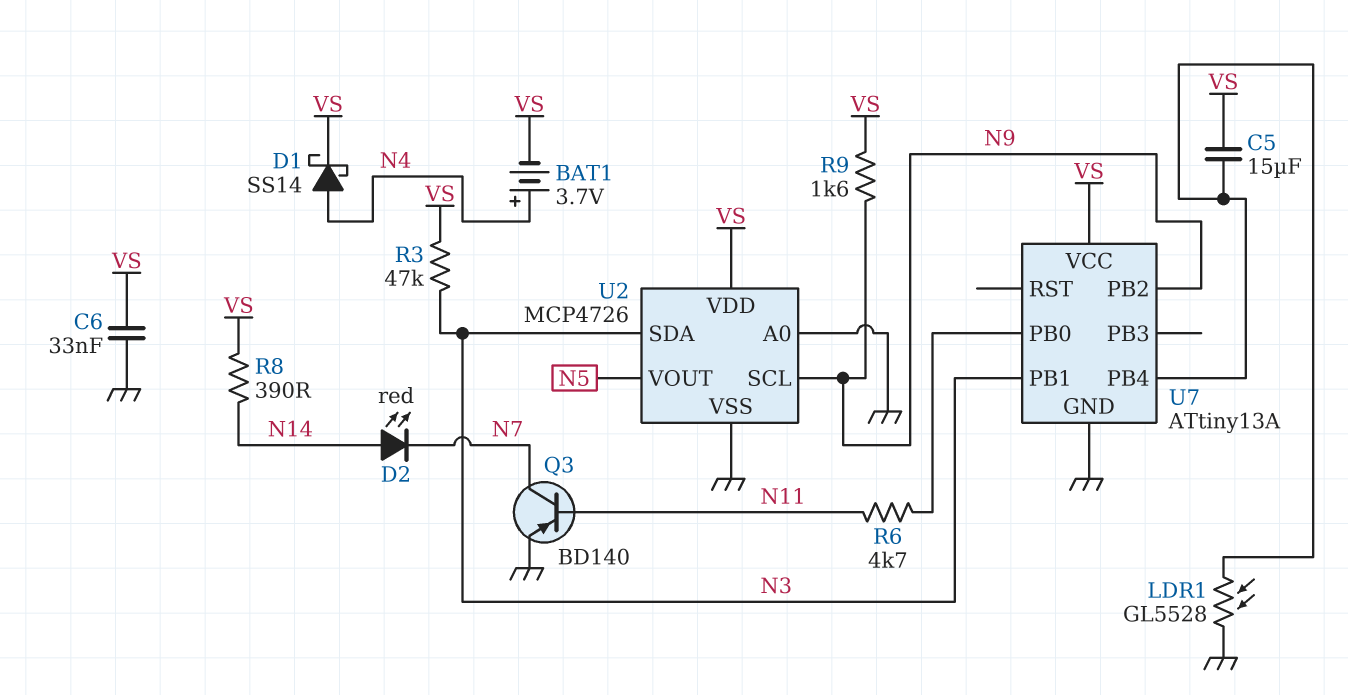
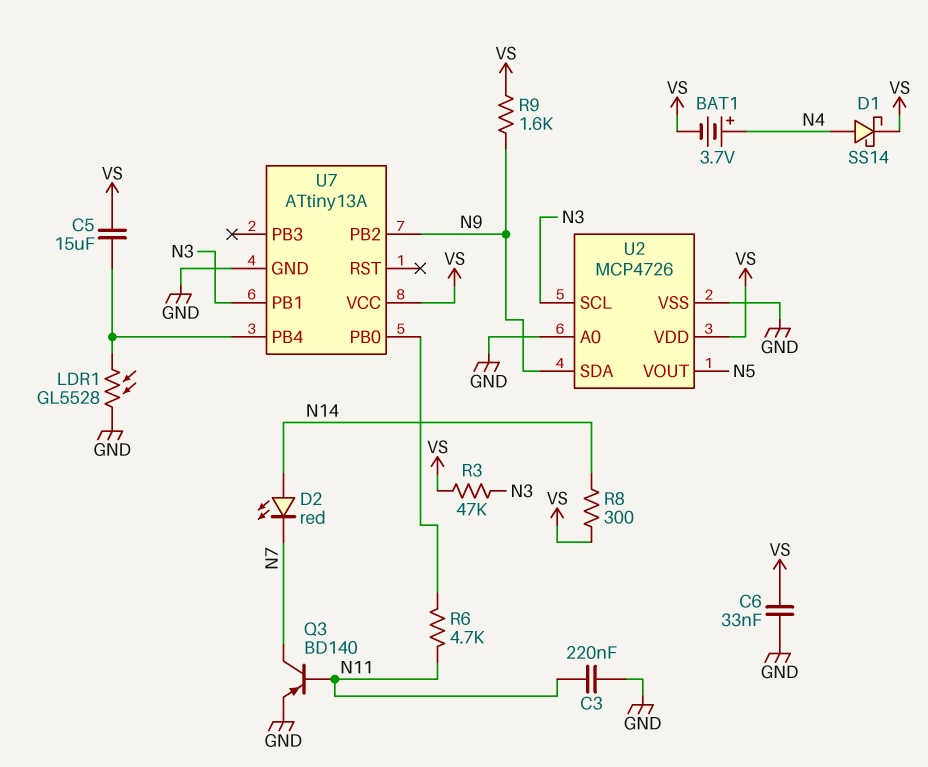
C3: none -> 220nF (GND, N11)
R8: 390 (N14, VS) -> 300 (N14, VS)
U2 pin SCL: N9 -> N3
U2 pin SDA: N3 -> N9

